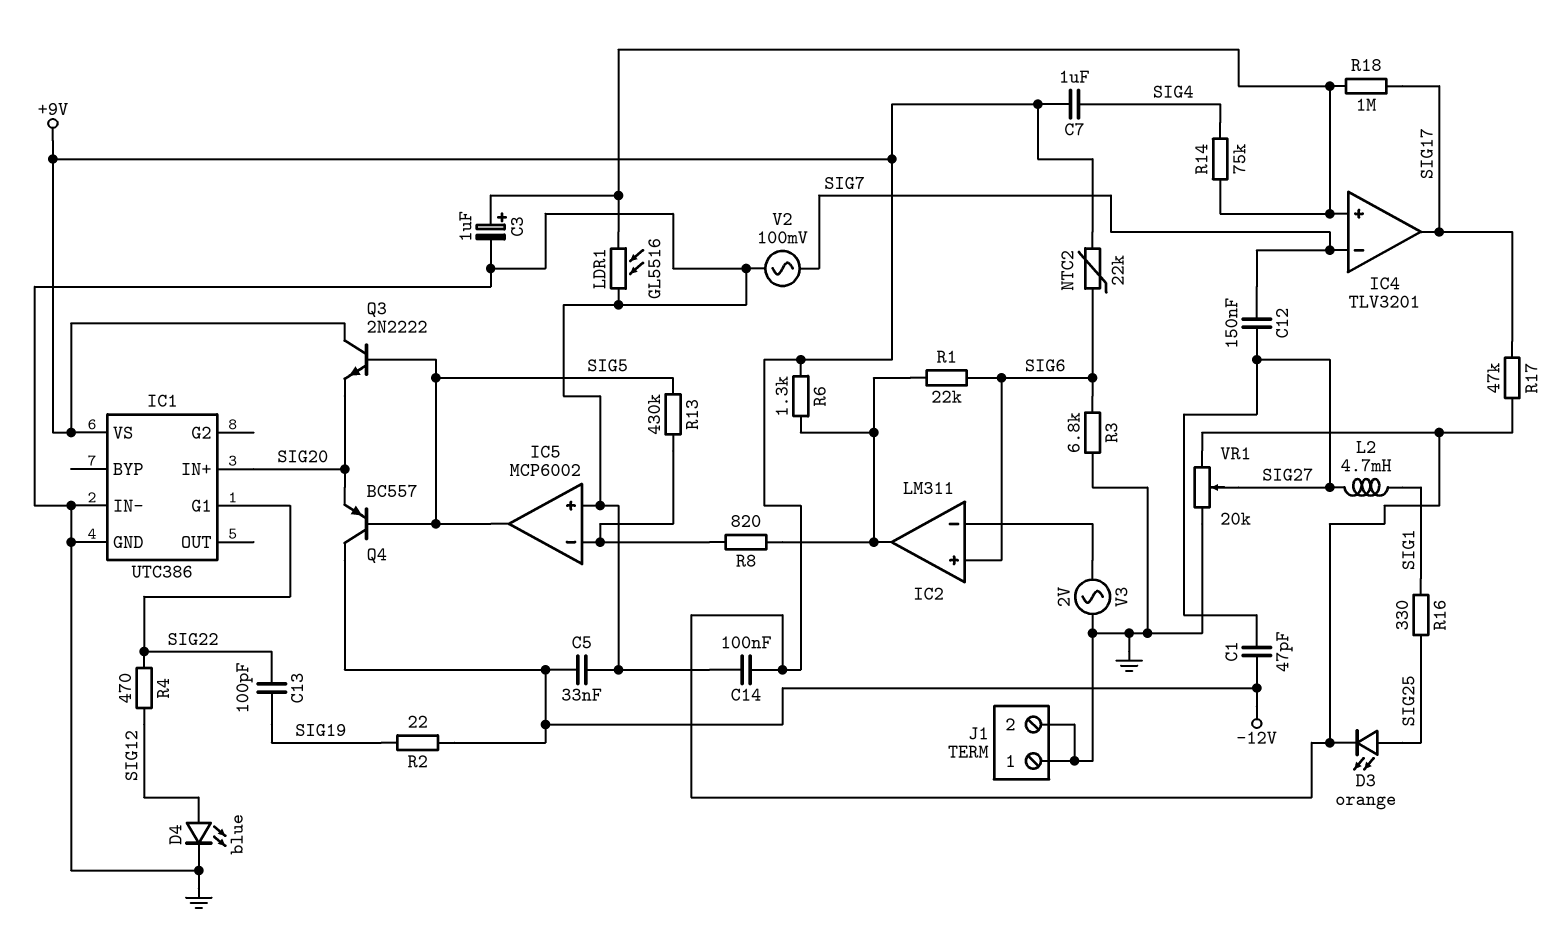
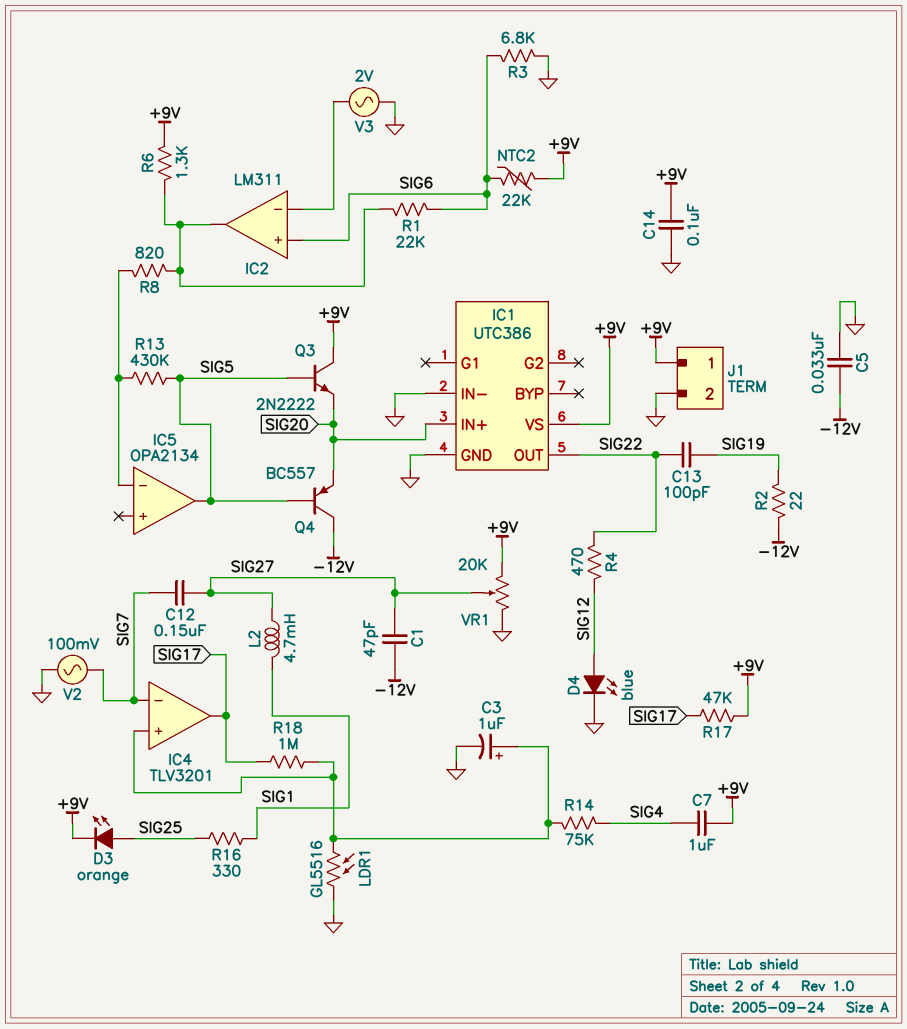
IC1 pin G1: SIG22 -> none
IC1 pin OUT: none -> SIG22
IC5: MCP6002 -> OPA2134
IC5 pin in+: GND -> none
J1 pin 1: GND -> +9V

